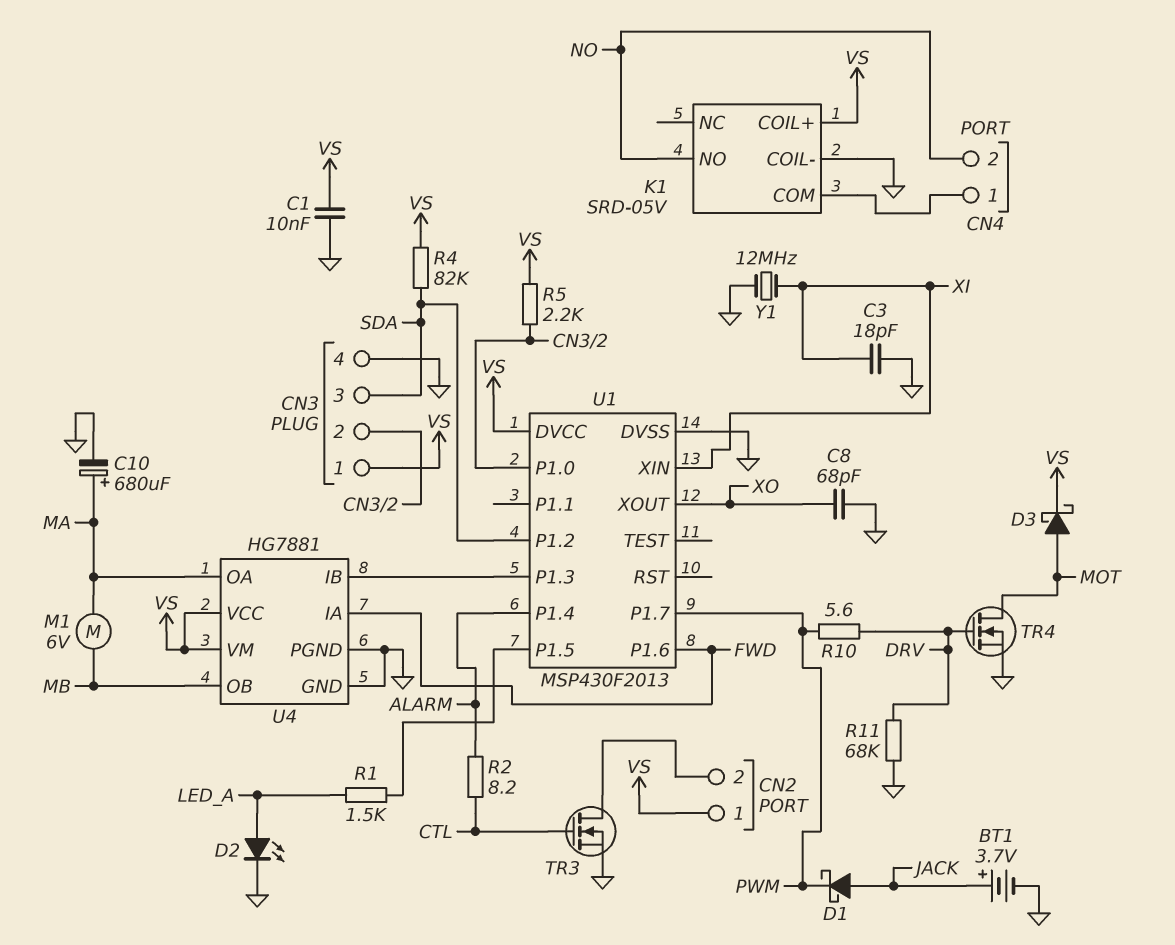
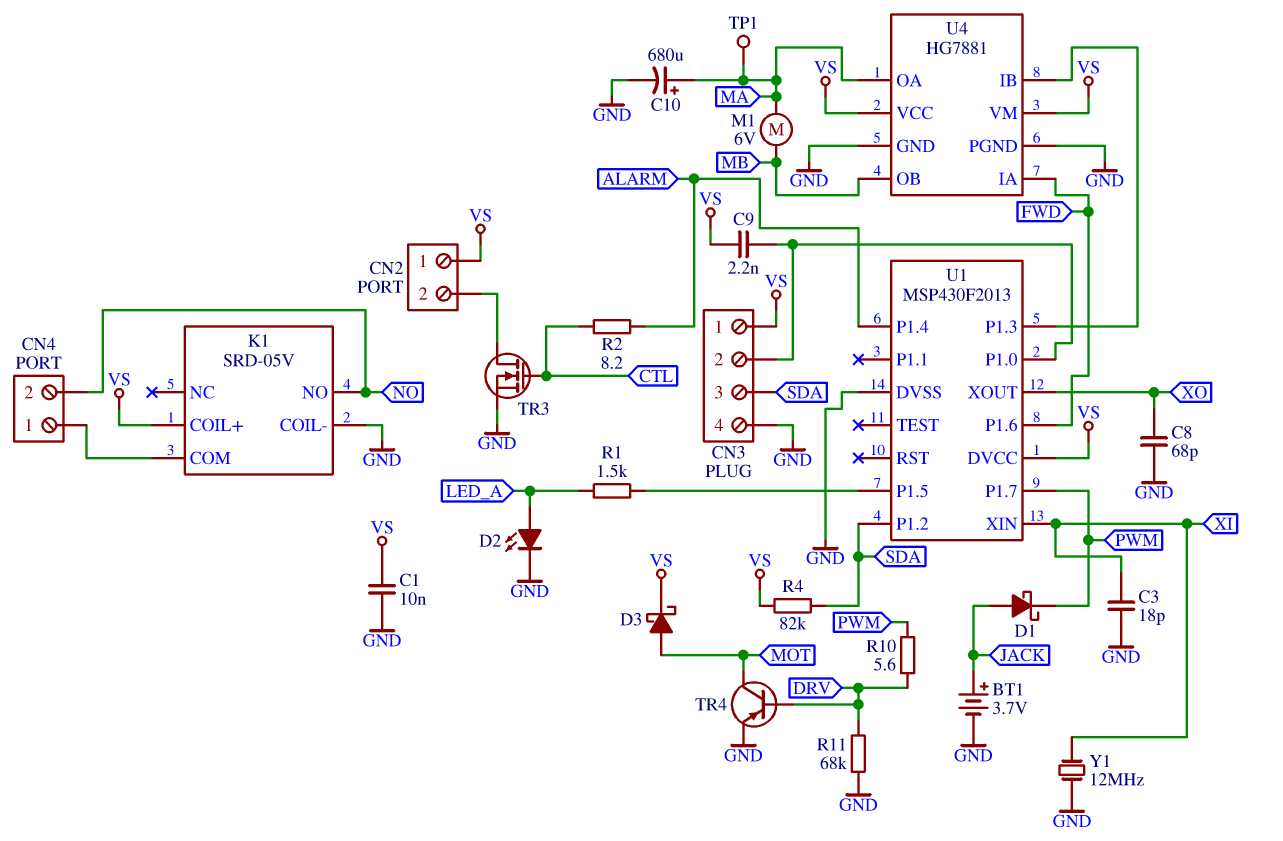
C9: none -> 2.2nF (CN3/2, VS)
R5: 2.2k (CN3/2, VS) -> none
TP1: none -> test point (MA)
TR4: NMOS (G DRV, D MOT, S GND) -> PNP (B DRV, C MOT, E GND)

